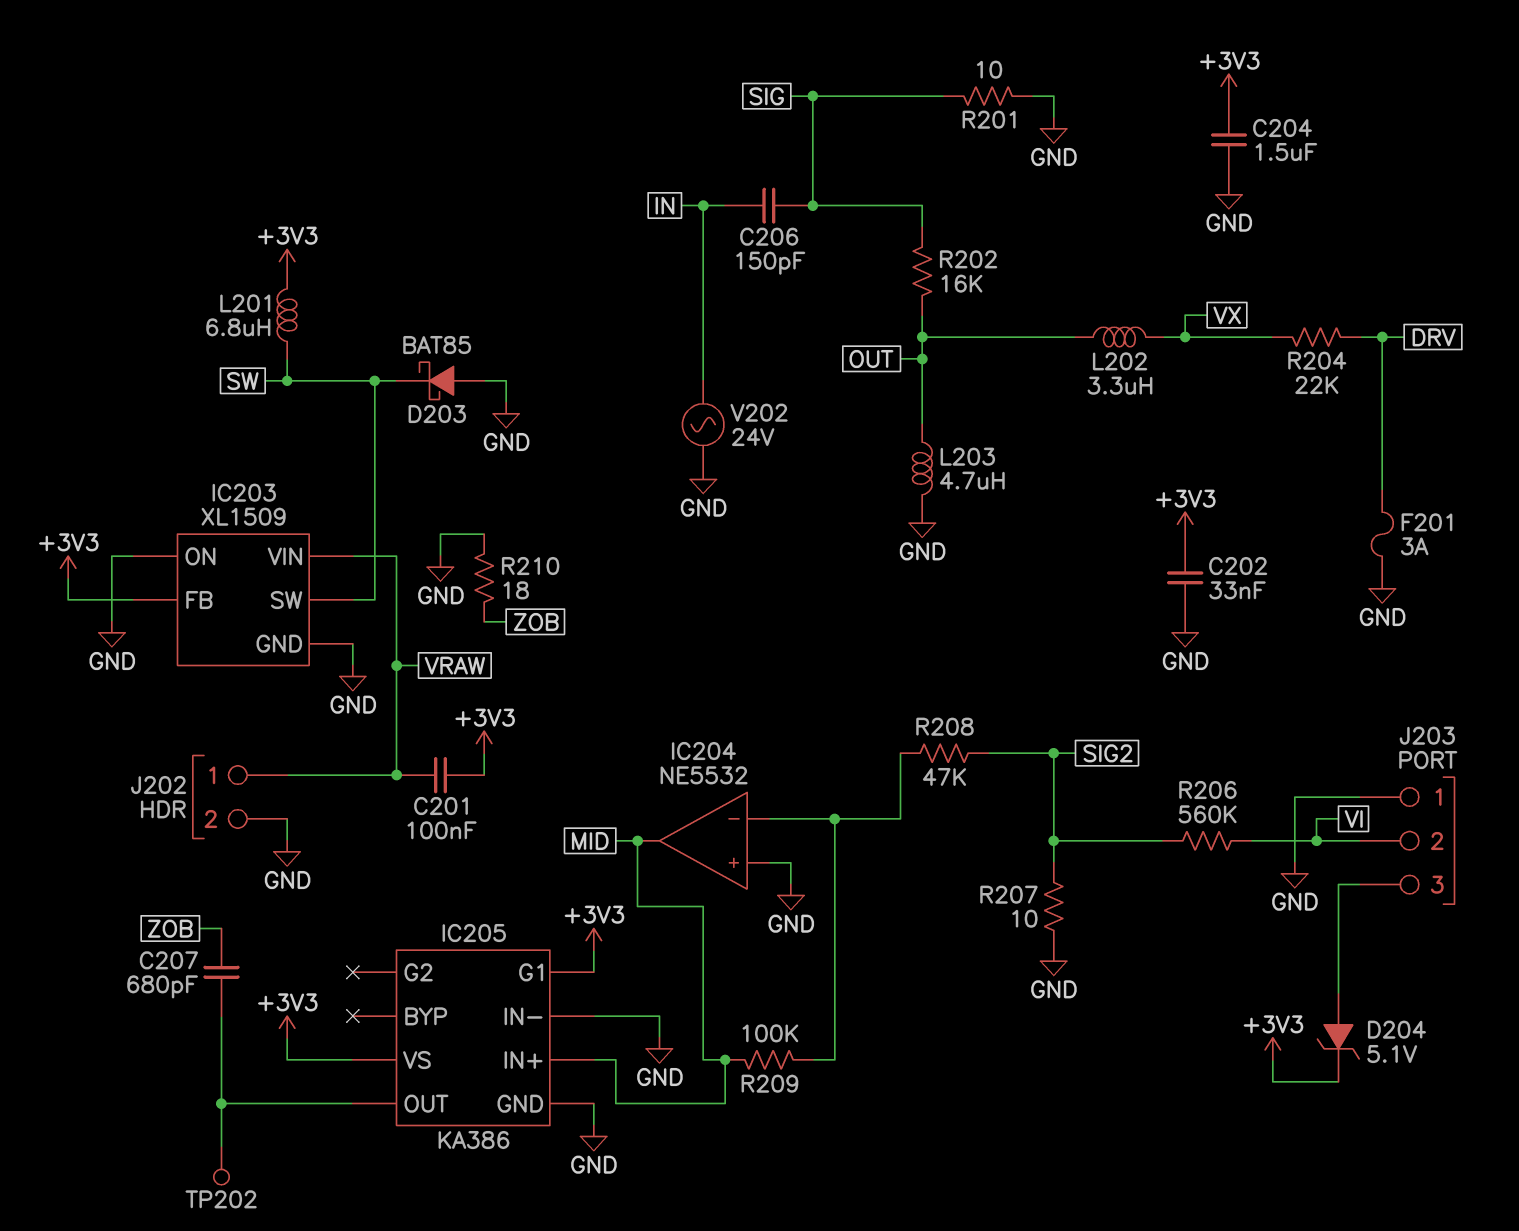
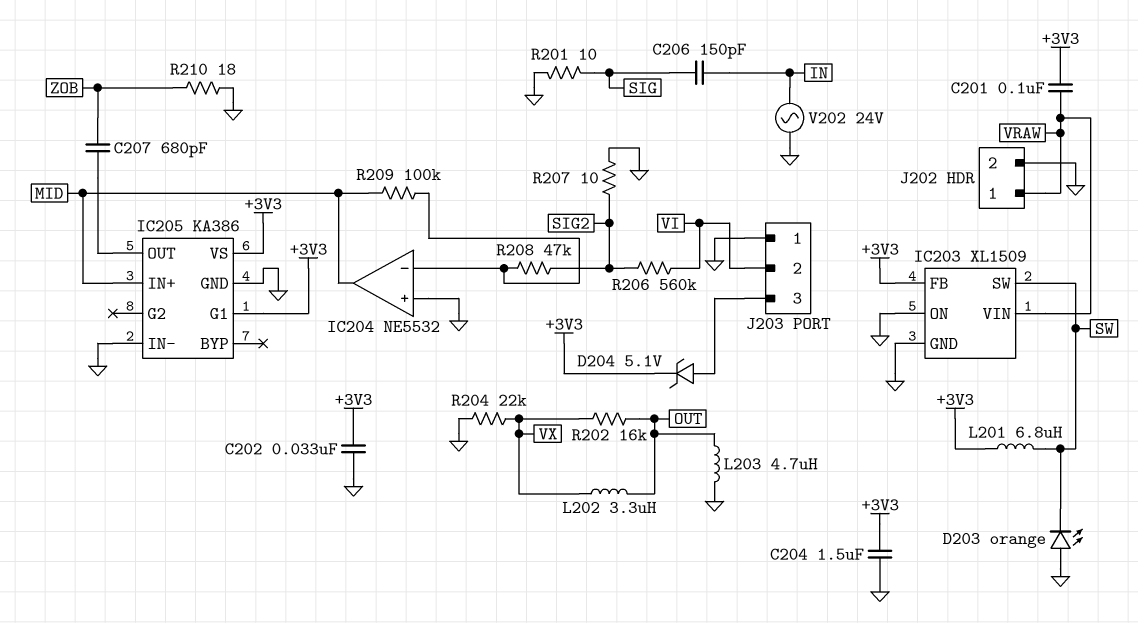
D203: schottky BAT85 (A GND, K SW) -> LED orange (A GND, K SW)
F201: 3A (DRV, GND) -> none
R202: 16k (OUT, SIG) -> 16k (OUT, VX)
R204: 22k (DRV, VX) -> 22k (GND, VX)
TP202: test point (IC205/OUT) -> none

